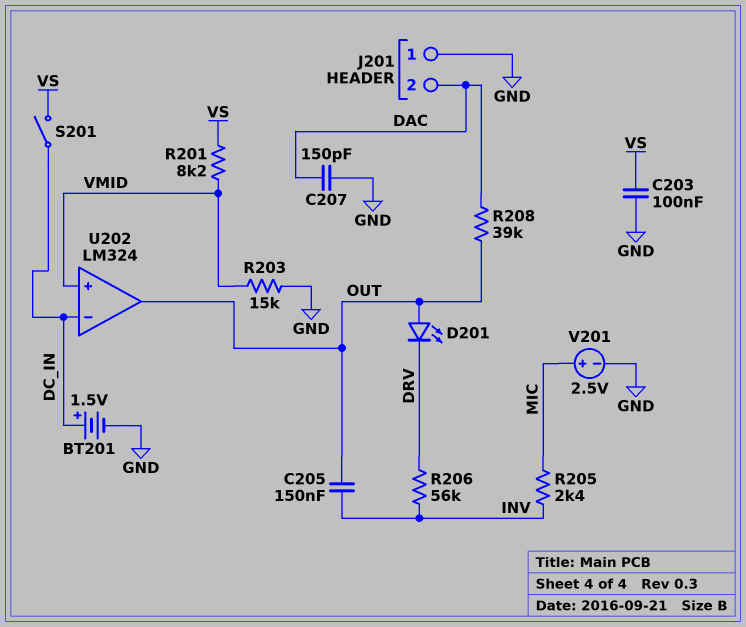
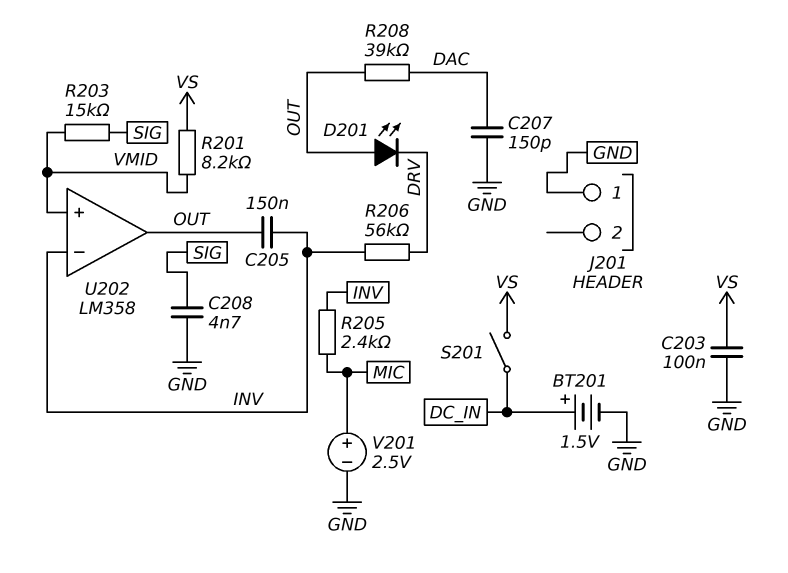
C208: none -> 4.7nF (GND, SIG)
J201 pin 2: DAC -> none
R203: 15k (GND, VMID) -> 15k (SIG, VMID)
U202: LM324 -> LM358
U202 pin in-: DC_IN -> INV

